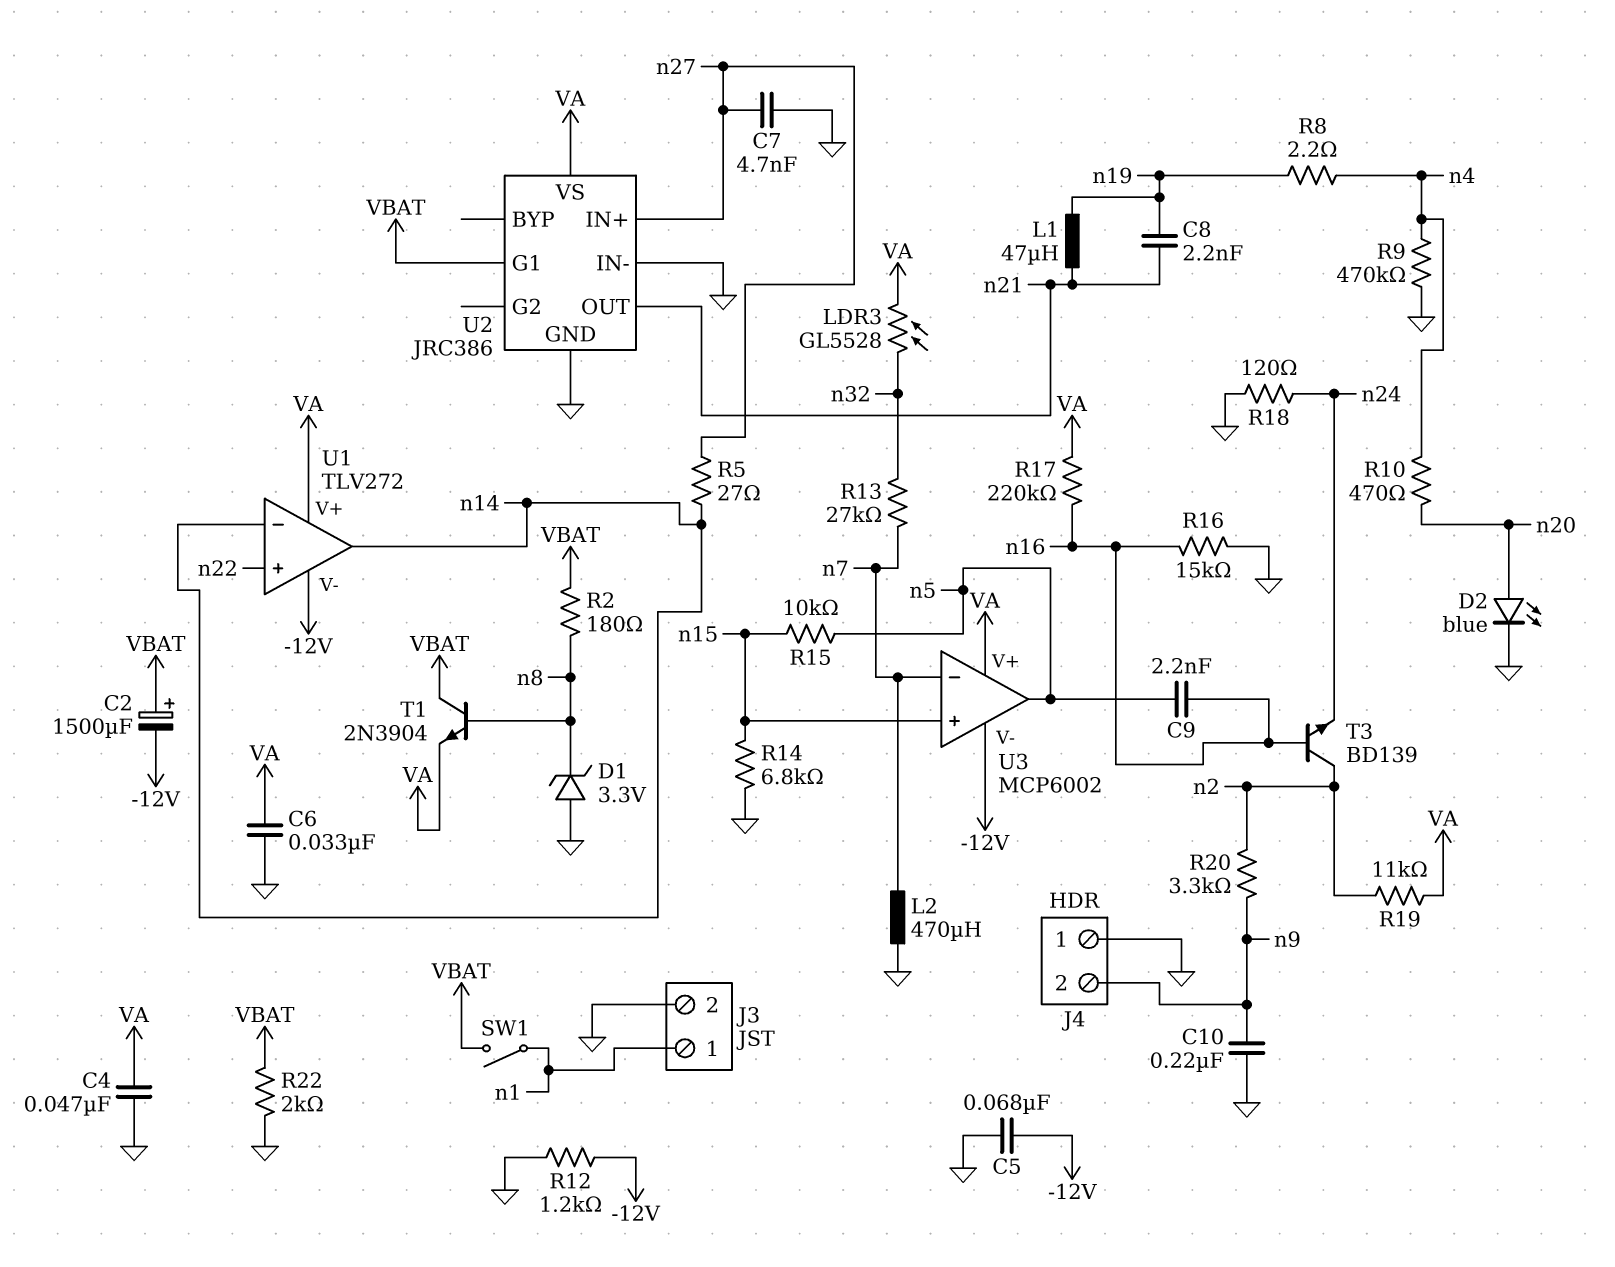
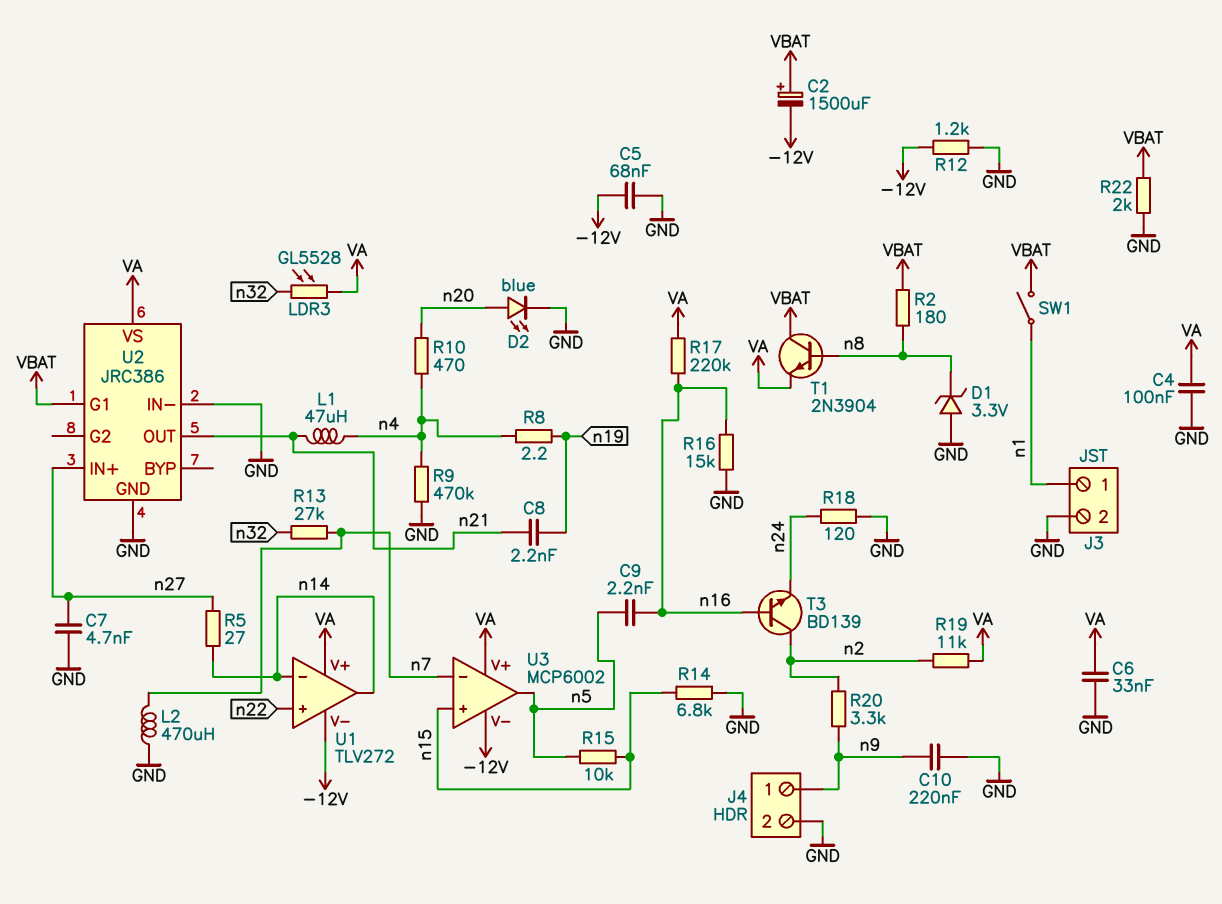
C4: 47nF (GND, VA) -> 100nF (GND, VA)
J4 pin 1: GND -> n9
J4 pin 2: n9 -> GND
L1: 47uH (n19, n21) -> 47uH (n4, n21)

